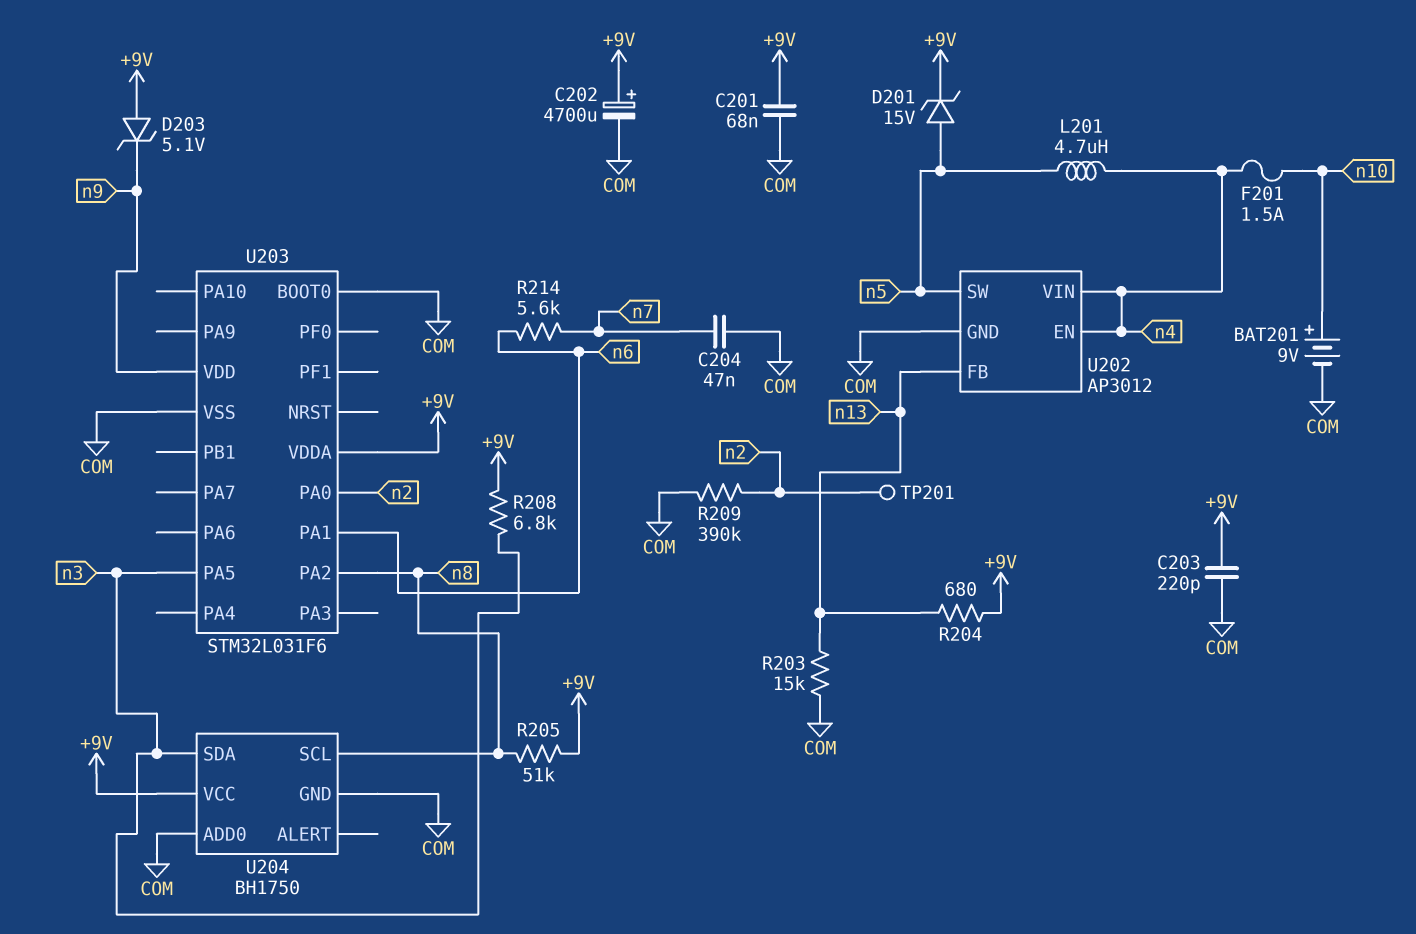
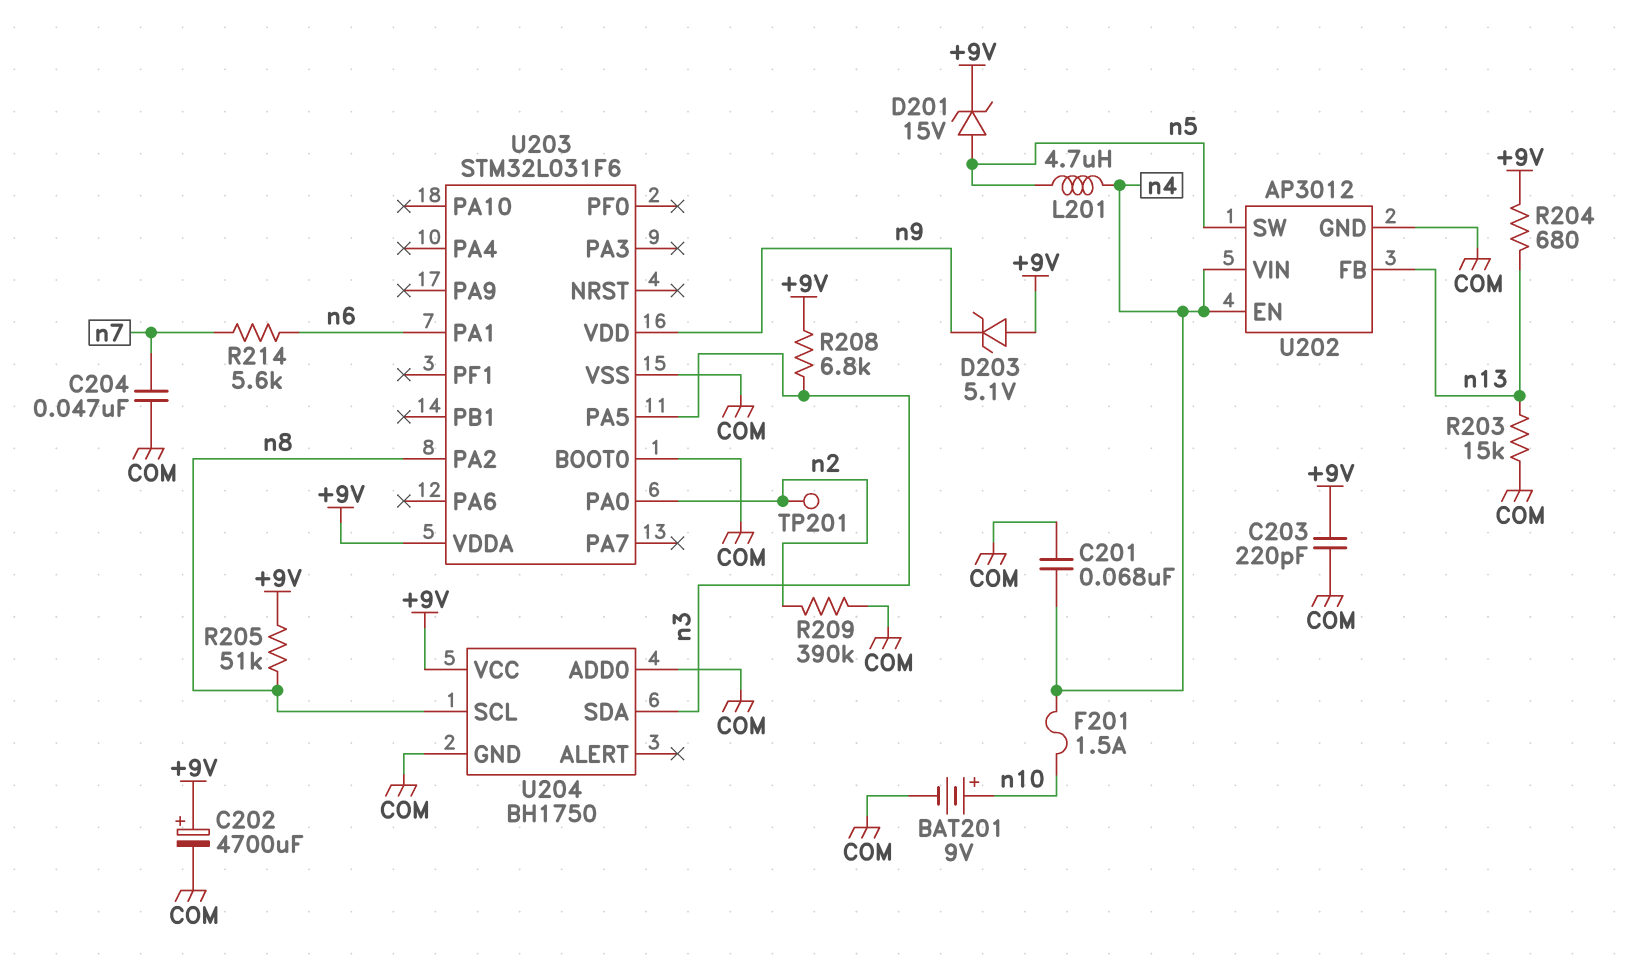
C201: 68nF (+9V, COM) -> 68nF (COM, n4)

